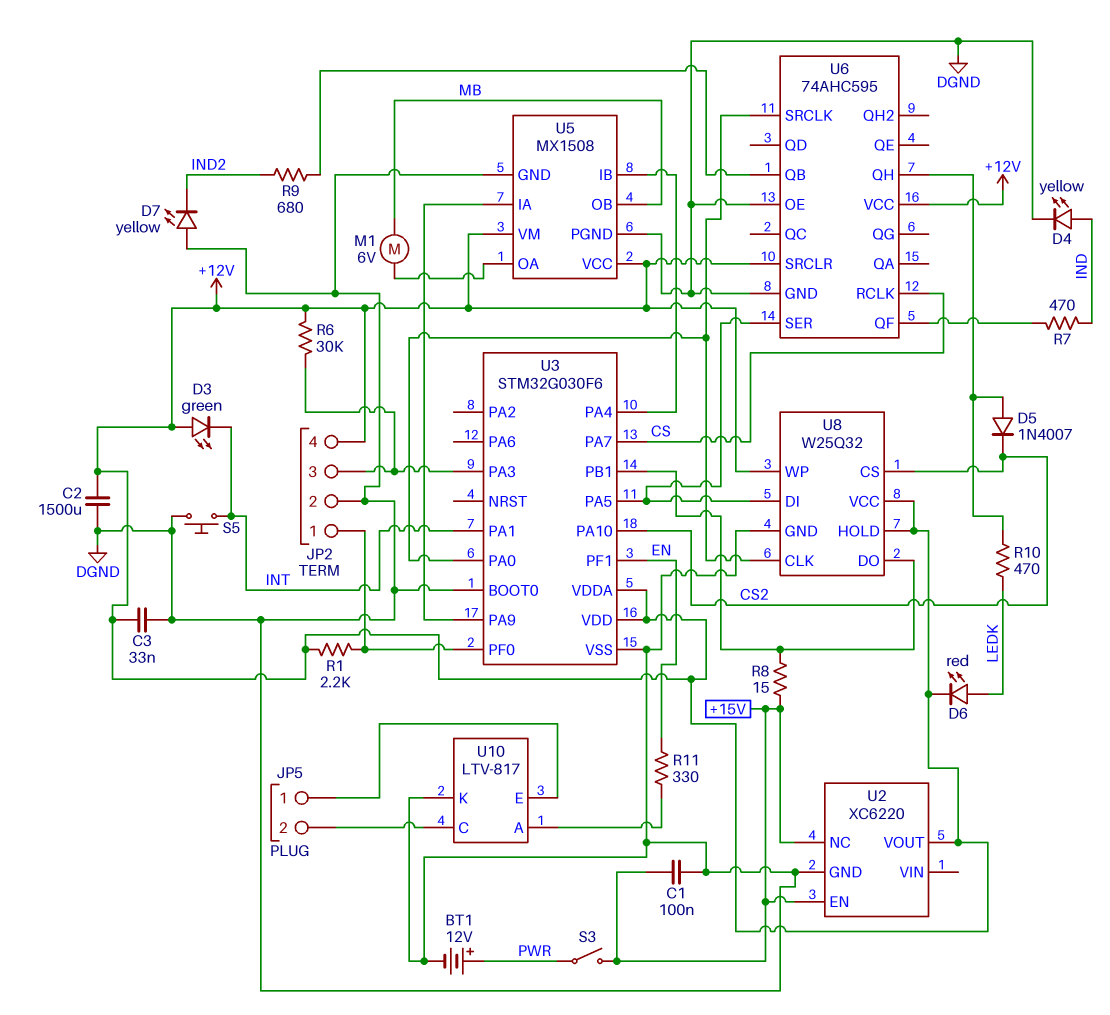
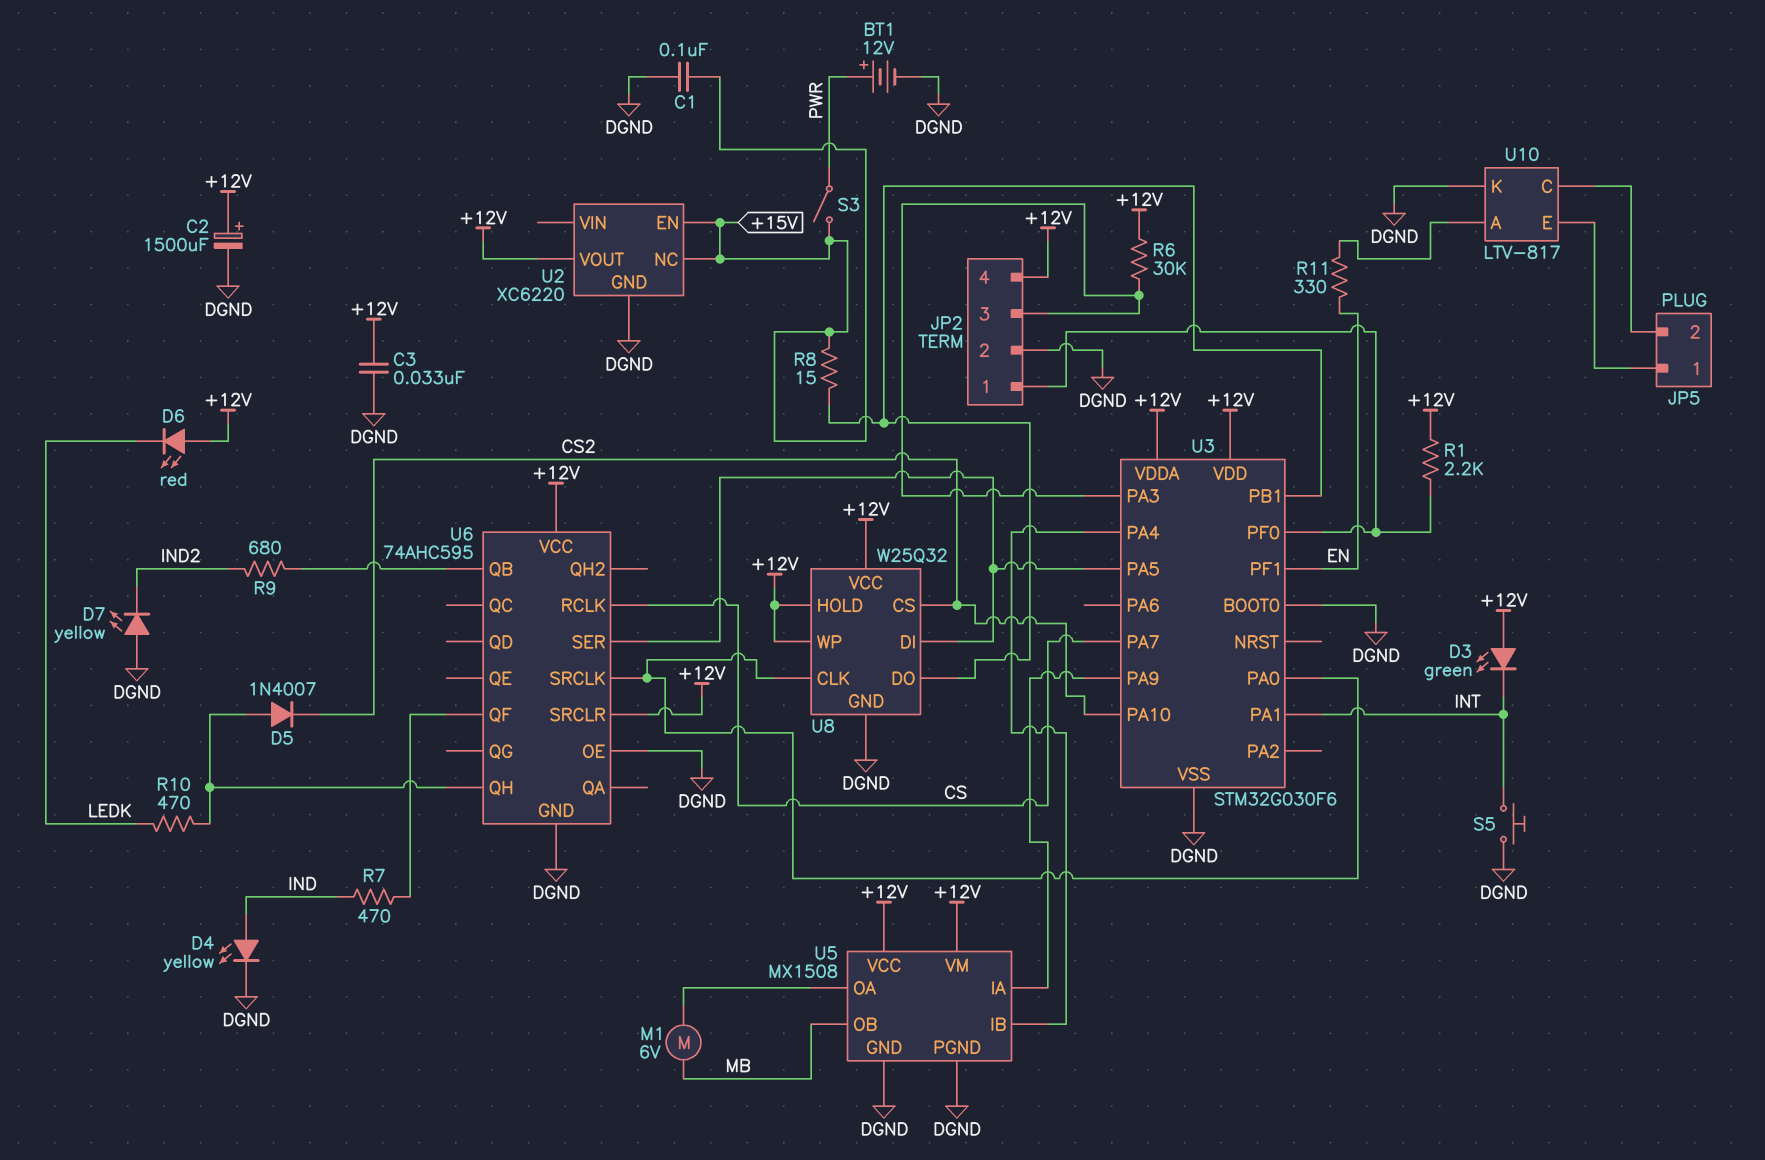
C2: 1500uF (+12V, DGND) -> 1500uF (plus +12V, minus DGND)
D6: LED red (A LEDK, K +12V) -> LED red (A +12V, K LEDK)

